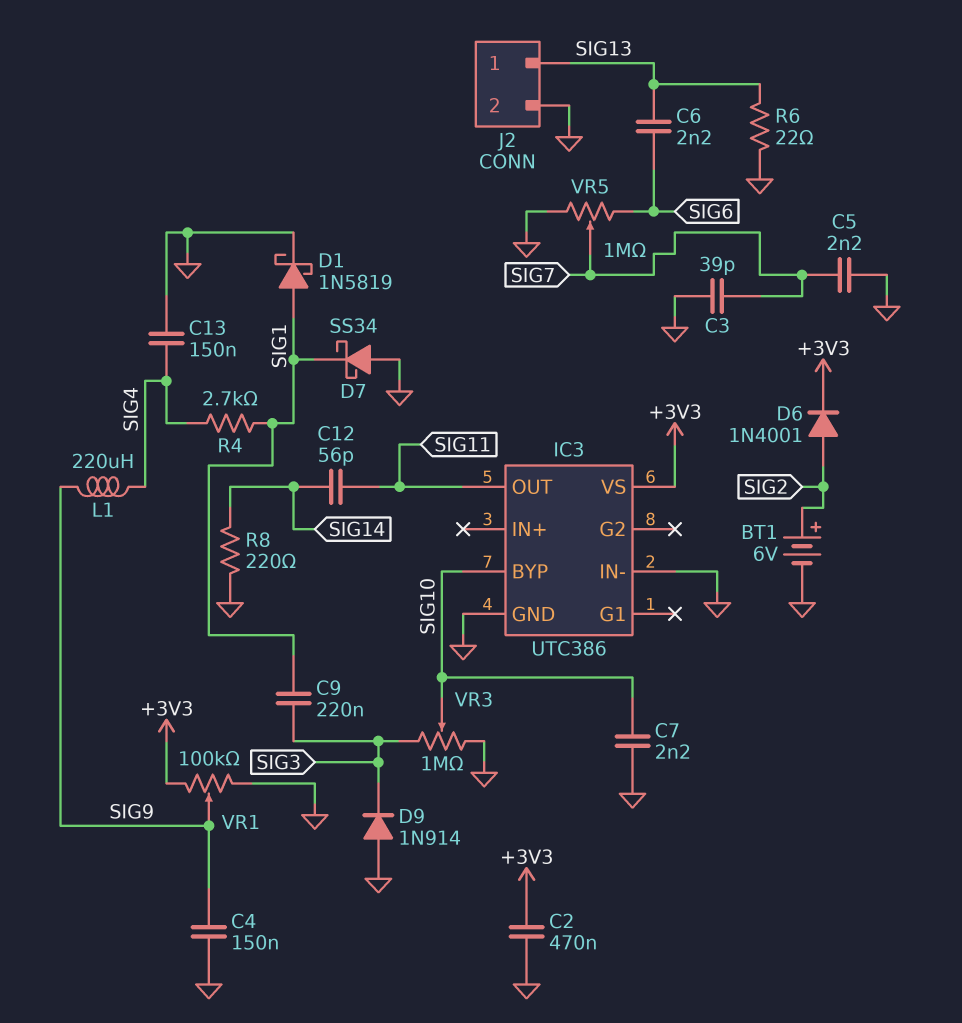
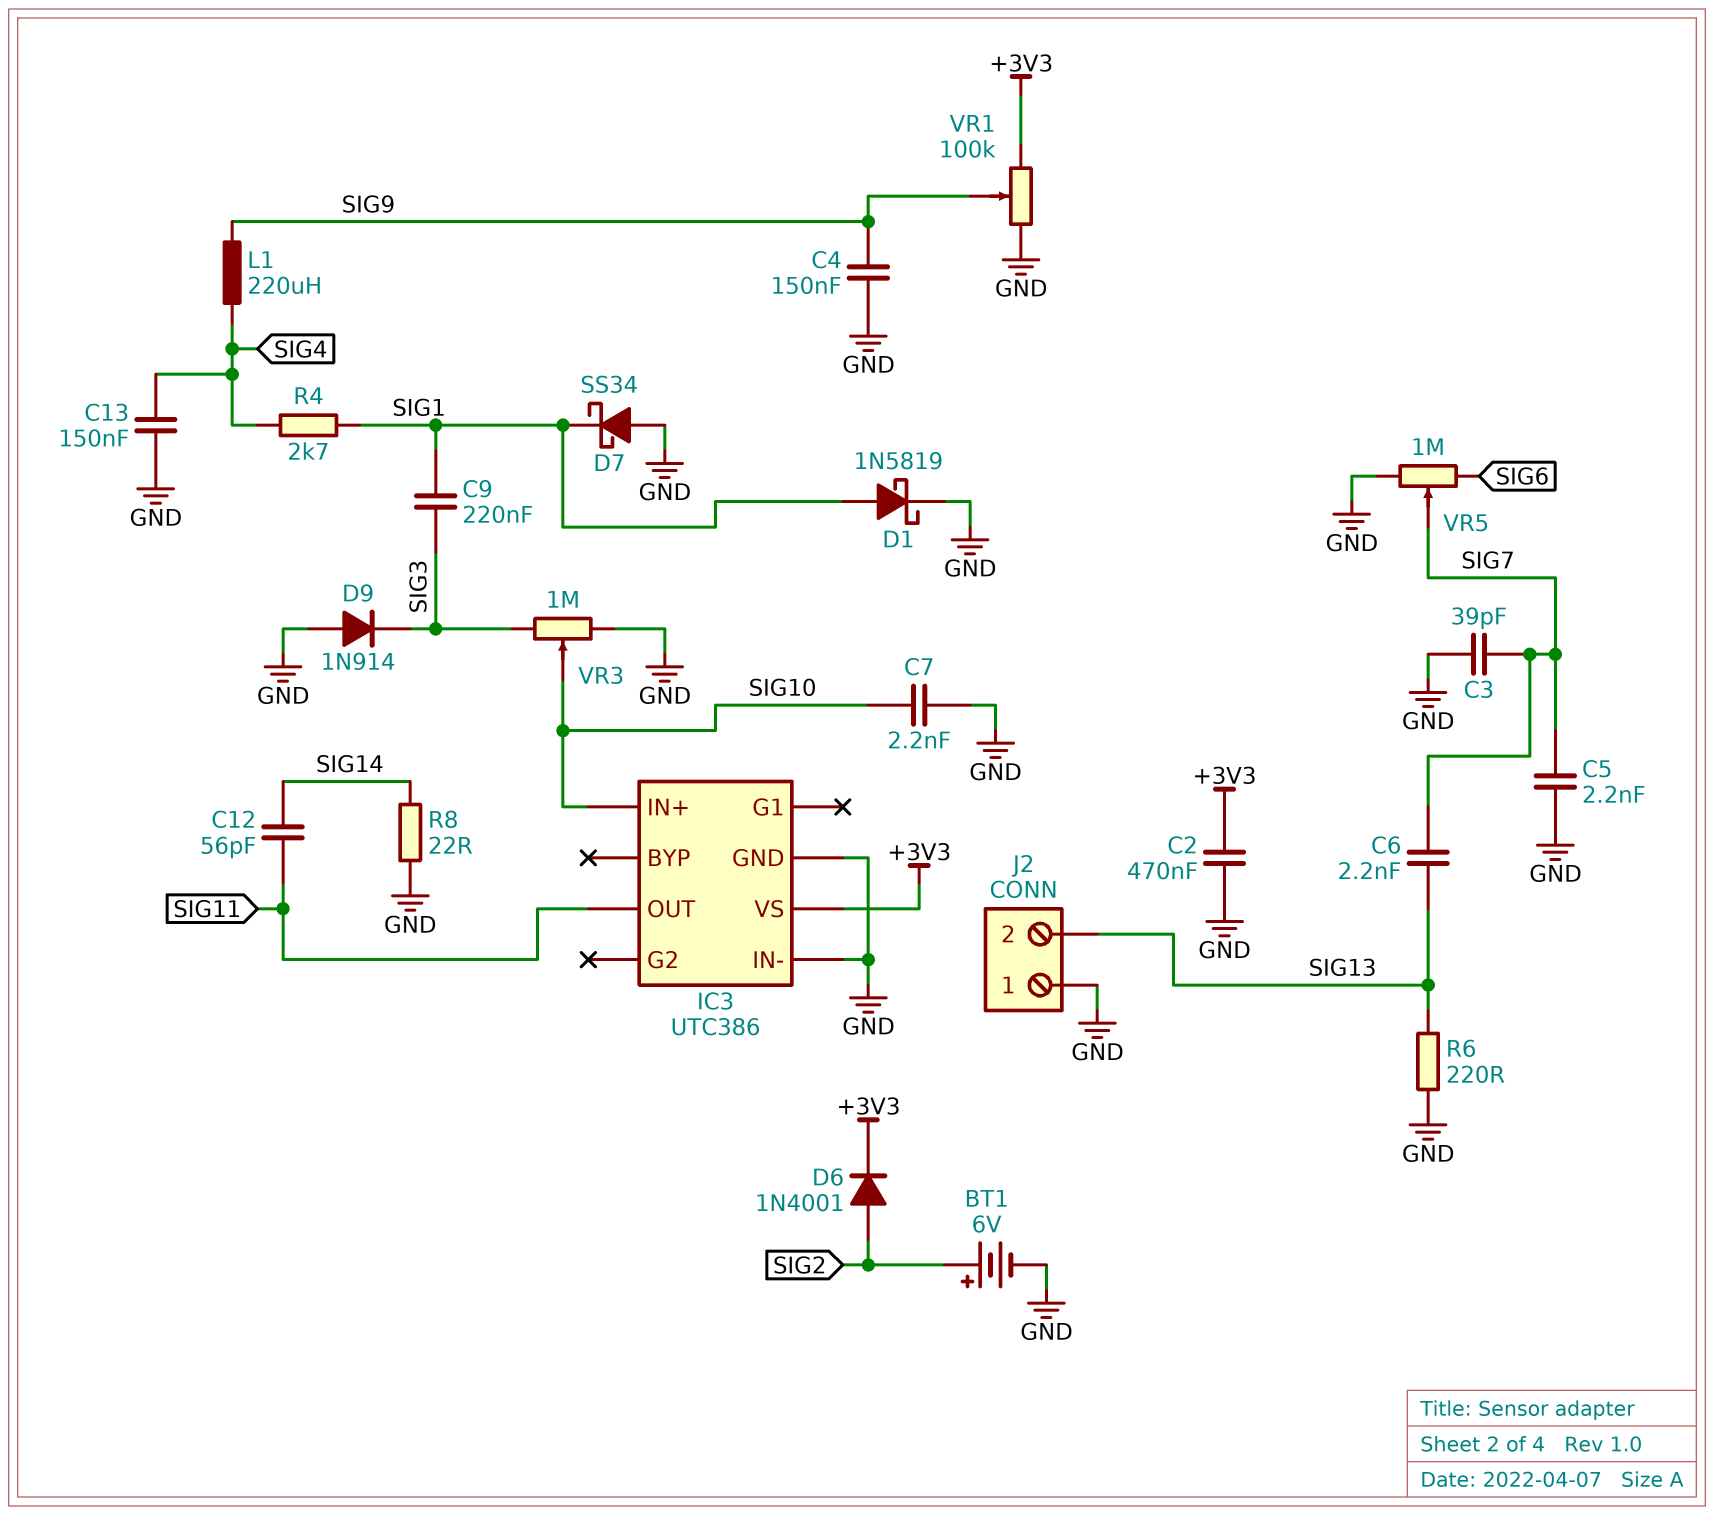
C6: 2.2nF (SIG6, SIG13) -> 2.2nF (SIG7, SIG13)
IC3 pin BYP: SIG10 -> none
IC3 pin IN+: none -> SIG10
J2 pin 1: SIG13 -> GND
J2 pin 2: GND -> SIG13
R6: 22 (GND, SIG13) -> 220 (GND, SIG13)
R8: 220 (GND, SIG14) -> 22 (GND, SIG14)

